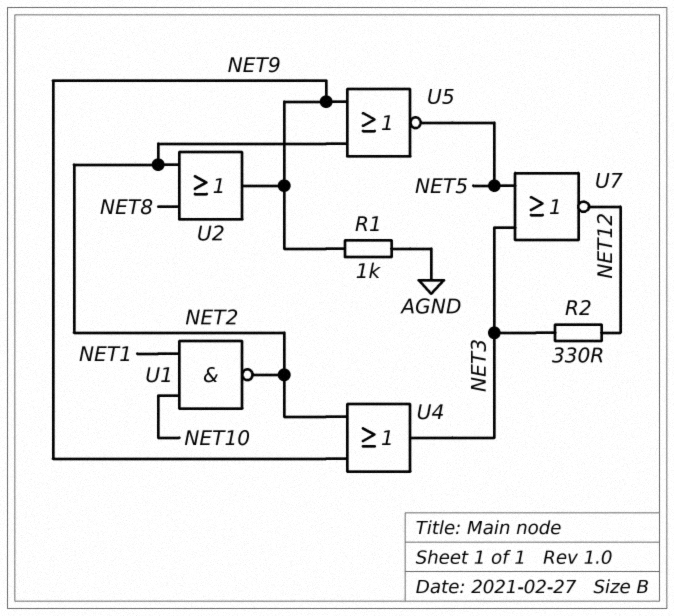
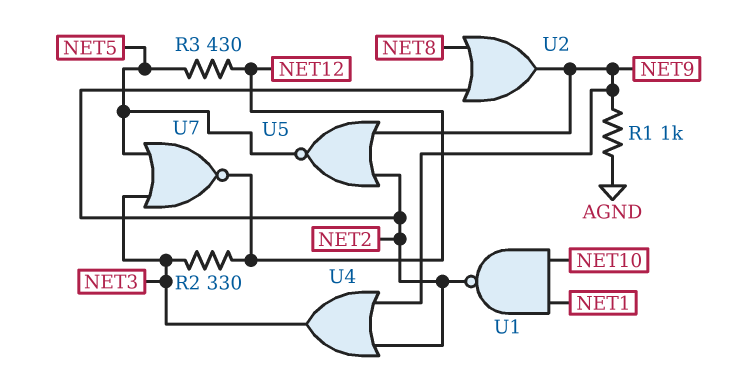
R3: none -> 430 (NET5, NET12)

